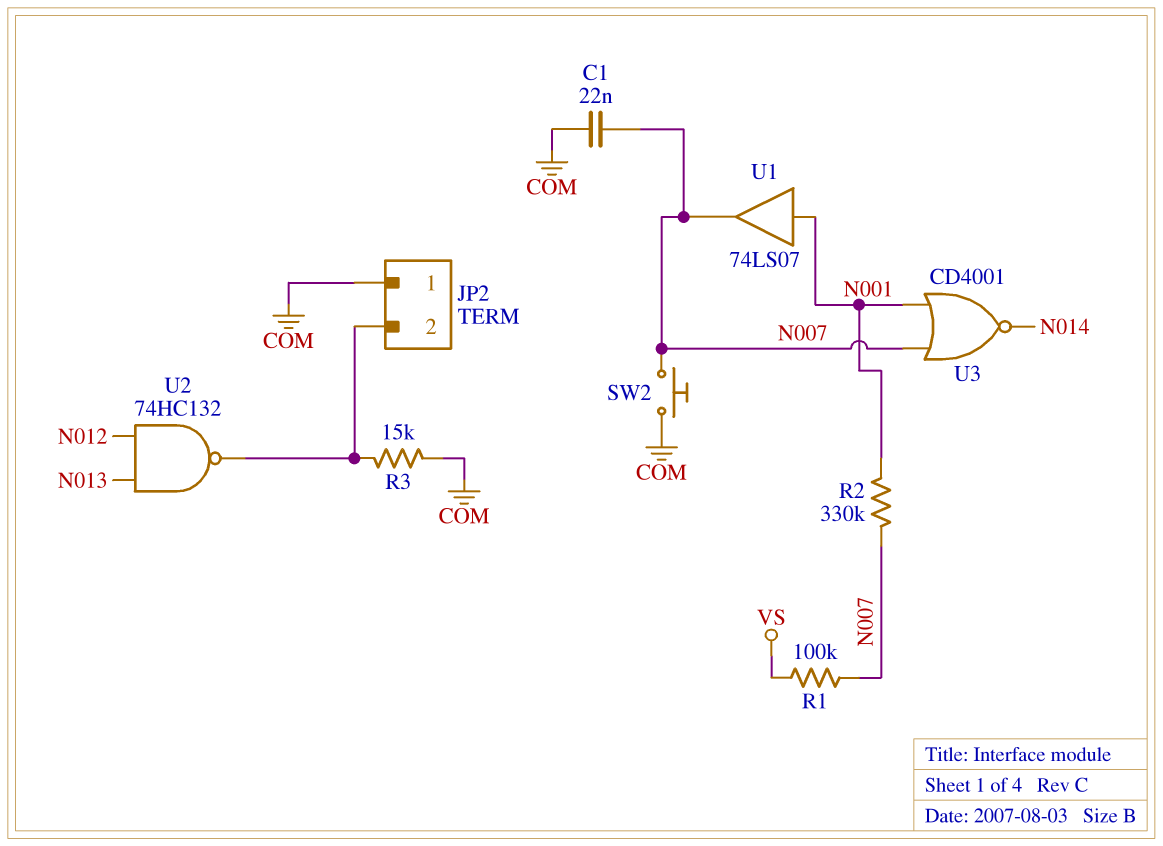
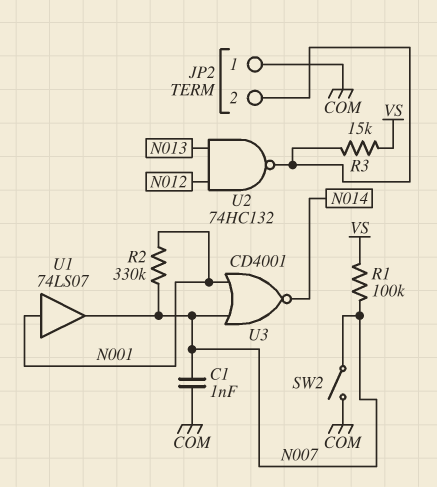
C1: 22nF (COM, N007) -> 1nF (COM, N007)
R3: 15k (COM, JP2/2) -> 15k (JP2/2, VS)
SW2: button (COM, N007) -> switch (COM, N007)

